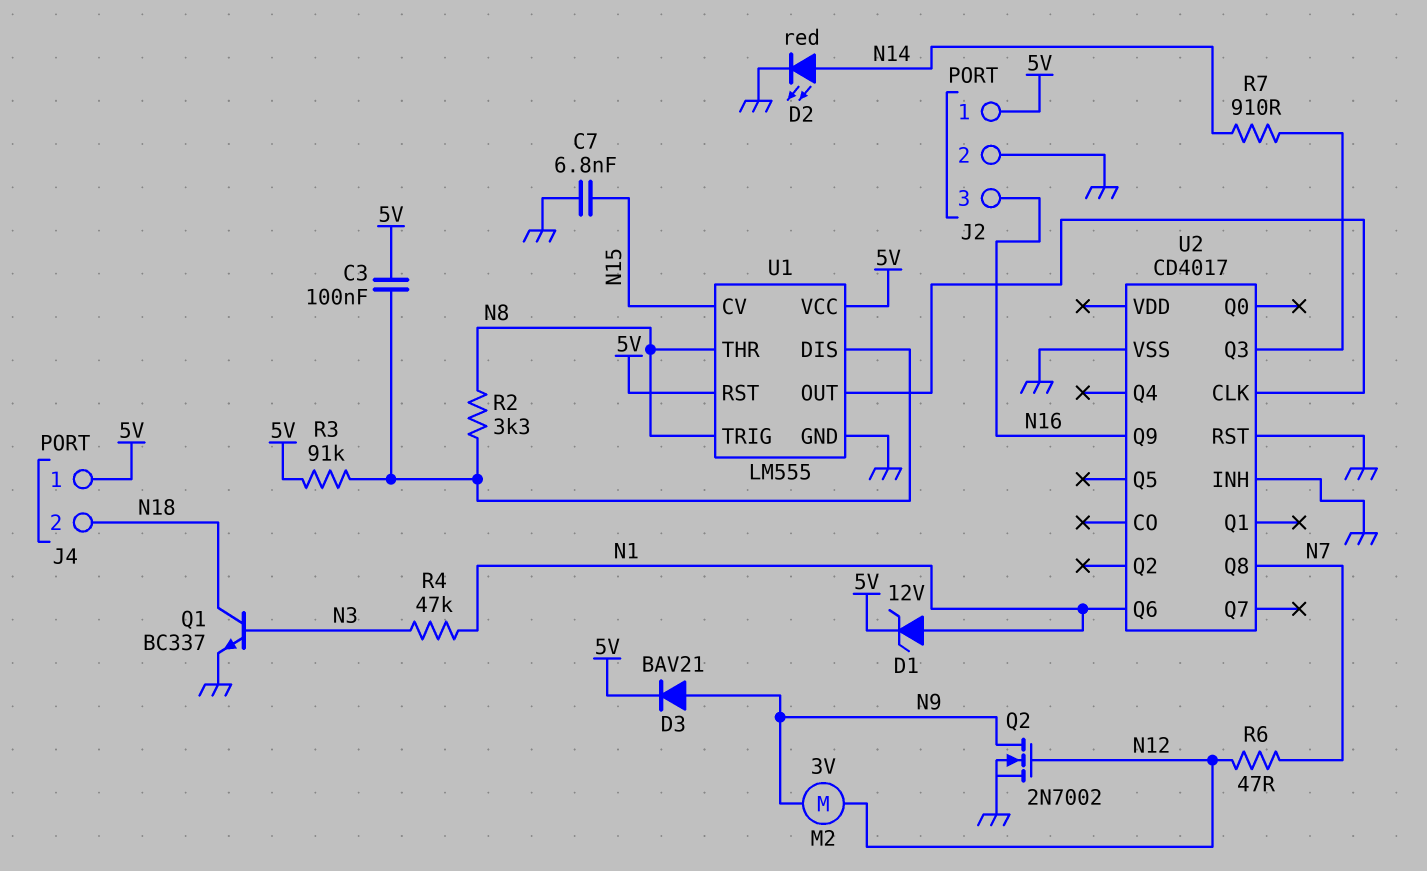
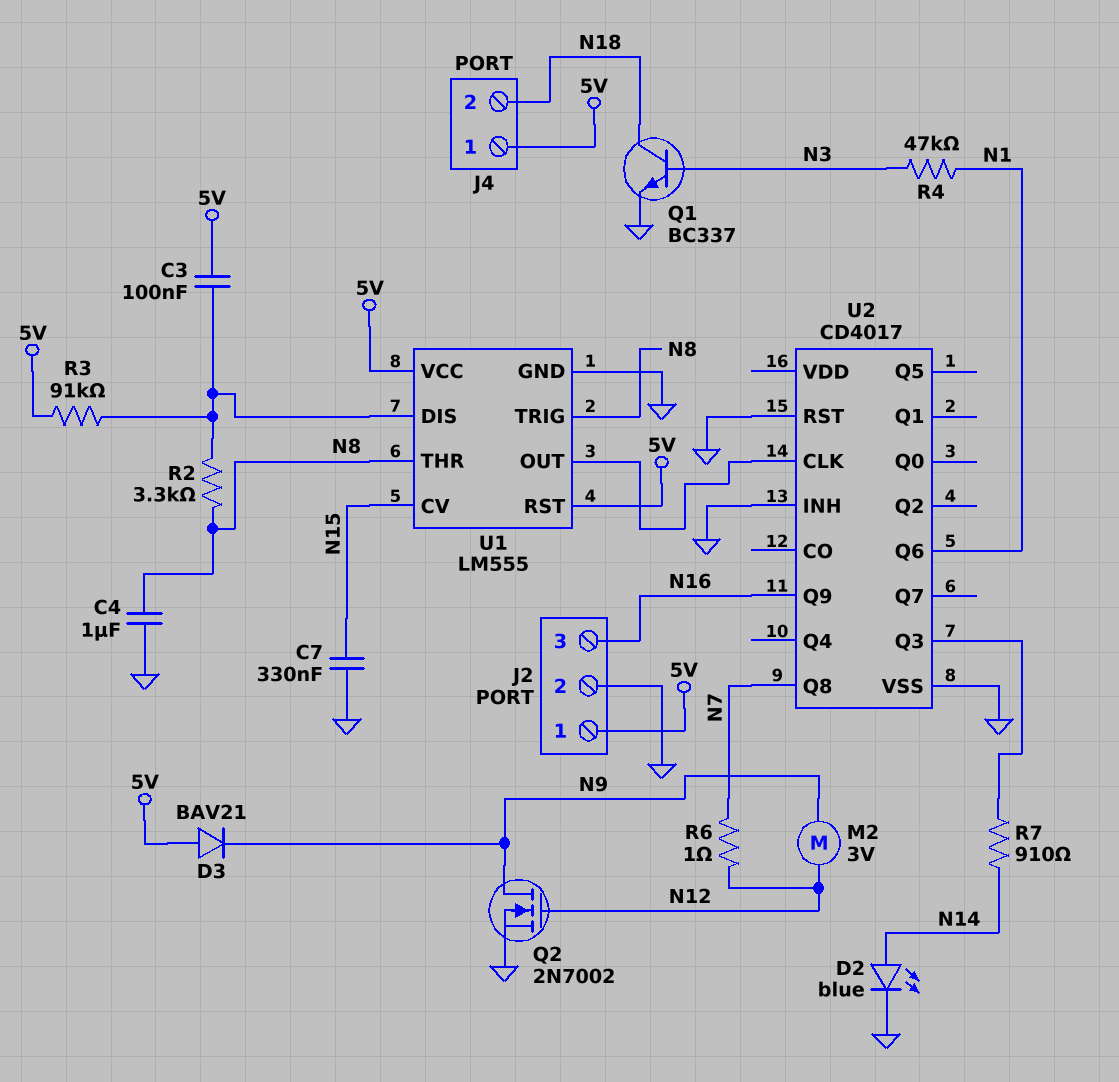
C4: none -> 1uF (GND, N8)
C7: 6.8nF (GND, N15) -> 330nF (GND, N15)
D1: zener 12V (A N1, K 5V) -> none
D2: LED red (A N14, K GND) -> LED blue (A N14, K GND)
D3: diode BAV21 (A N9, K 5V) -> diode BAV21 (A 5V, K N9)
R6: 47 (N7, N12) -> 1 (N7, N12)

